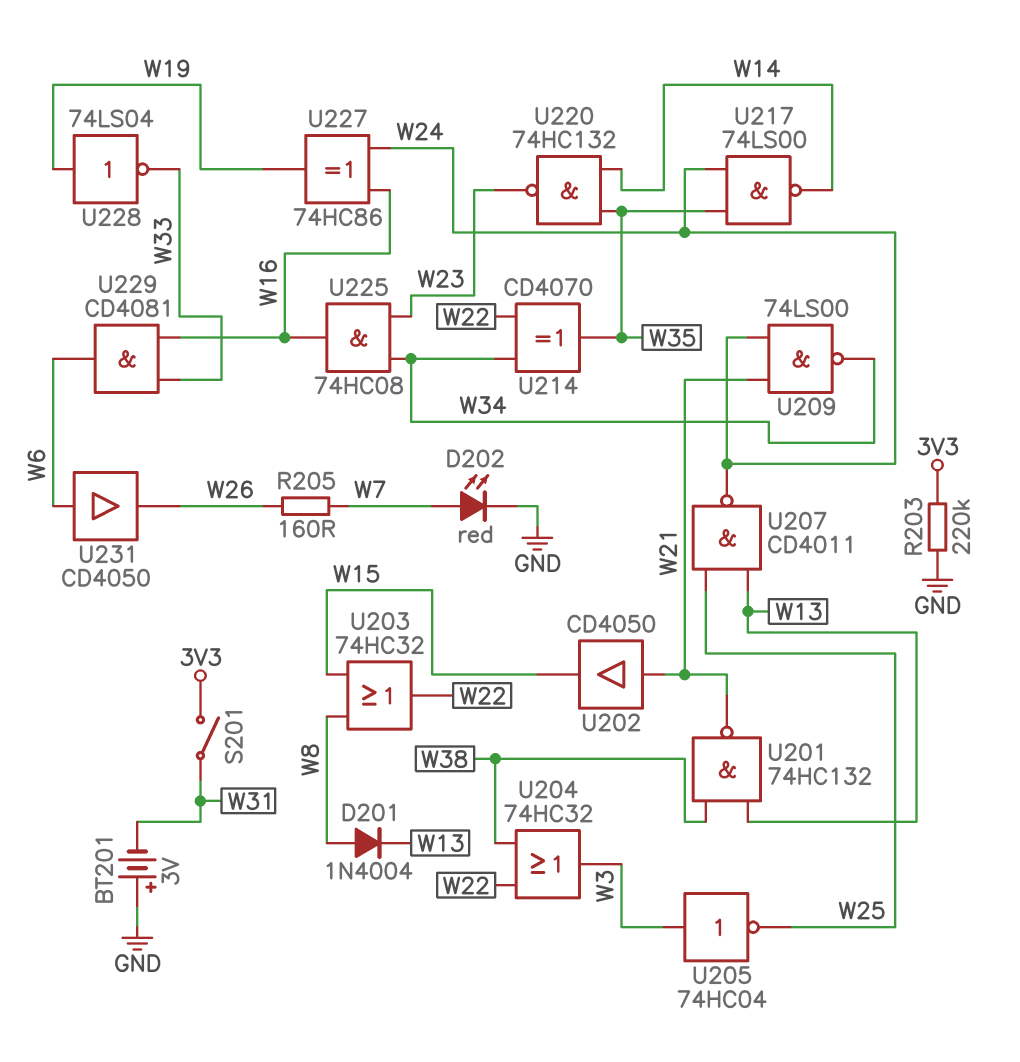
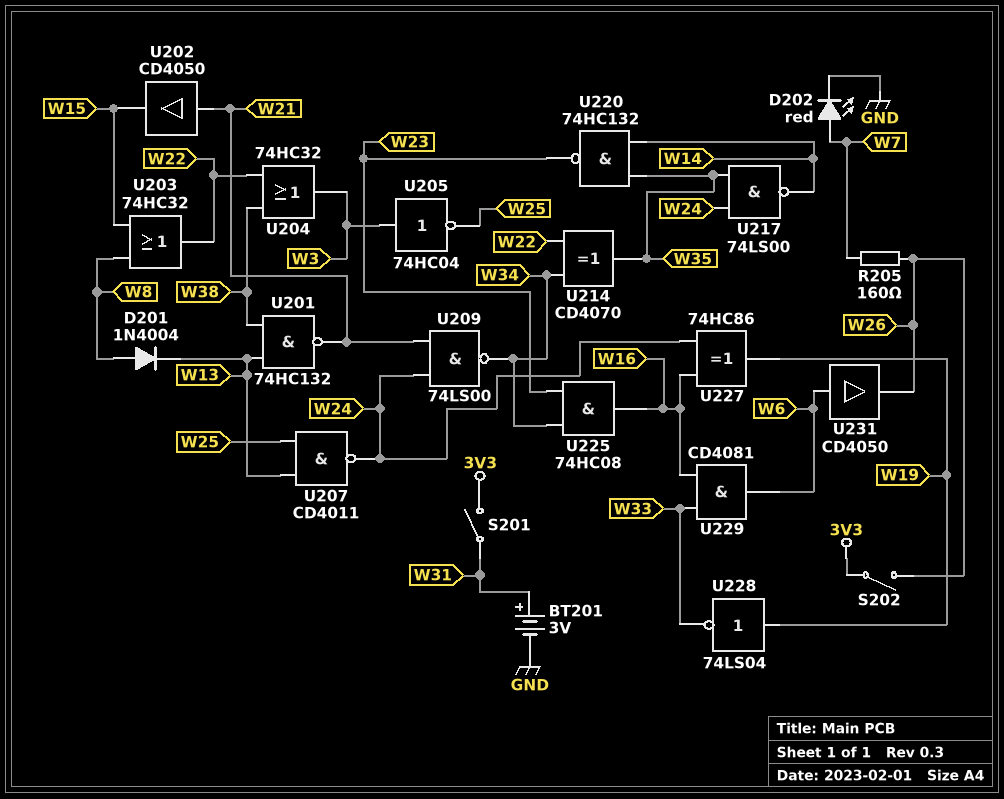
BT201: 3V (plus GND, minus W31) -> 3V (plus W31, minus GND)
R203: 220k (3V3, GND) -> none
S202: none -> switch (3V3, W26)

